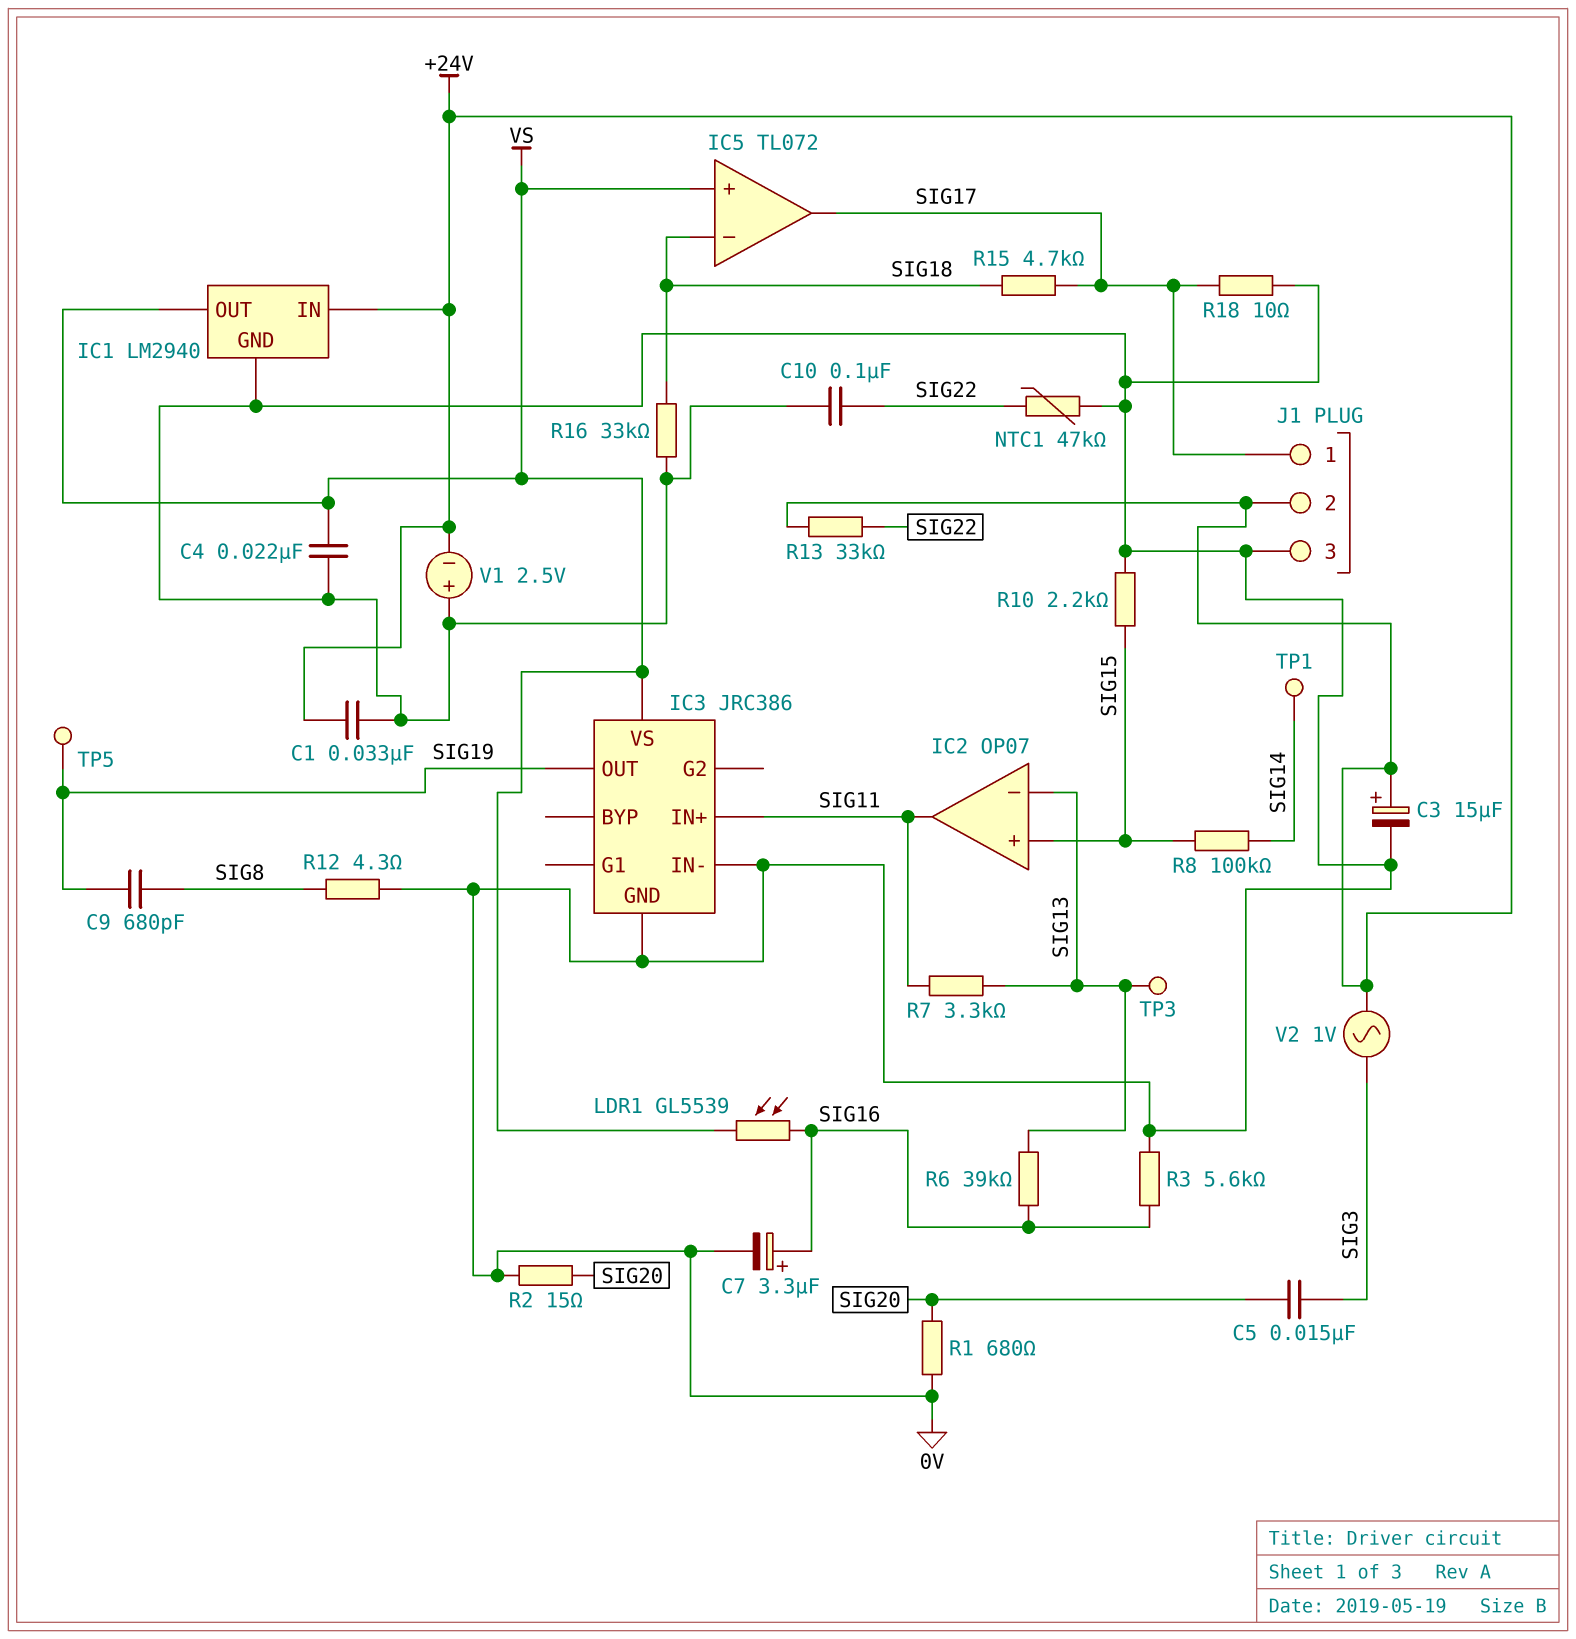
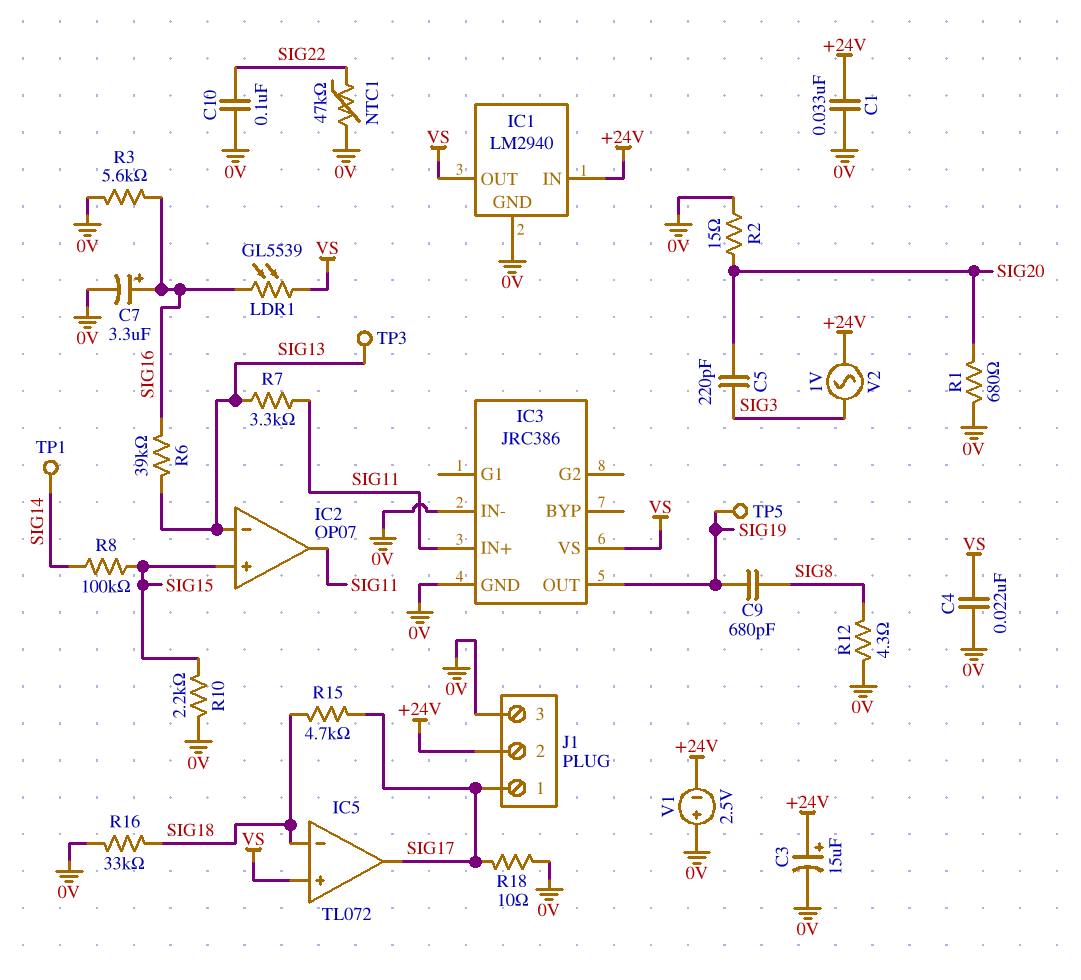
C5: 15nF (SIG3, SIG20) -> 220pF (SIG3, SIG20)
R13: 33k (+24V, SIG22) -> none

